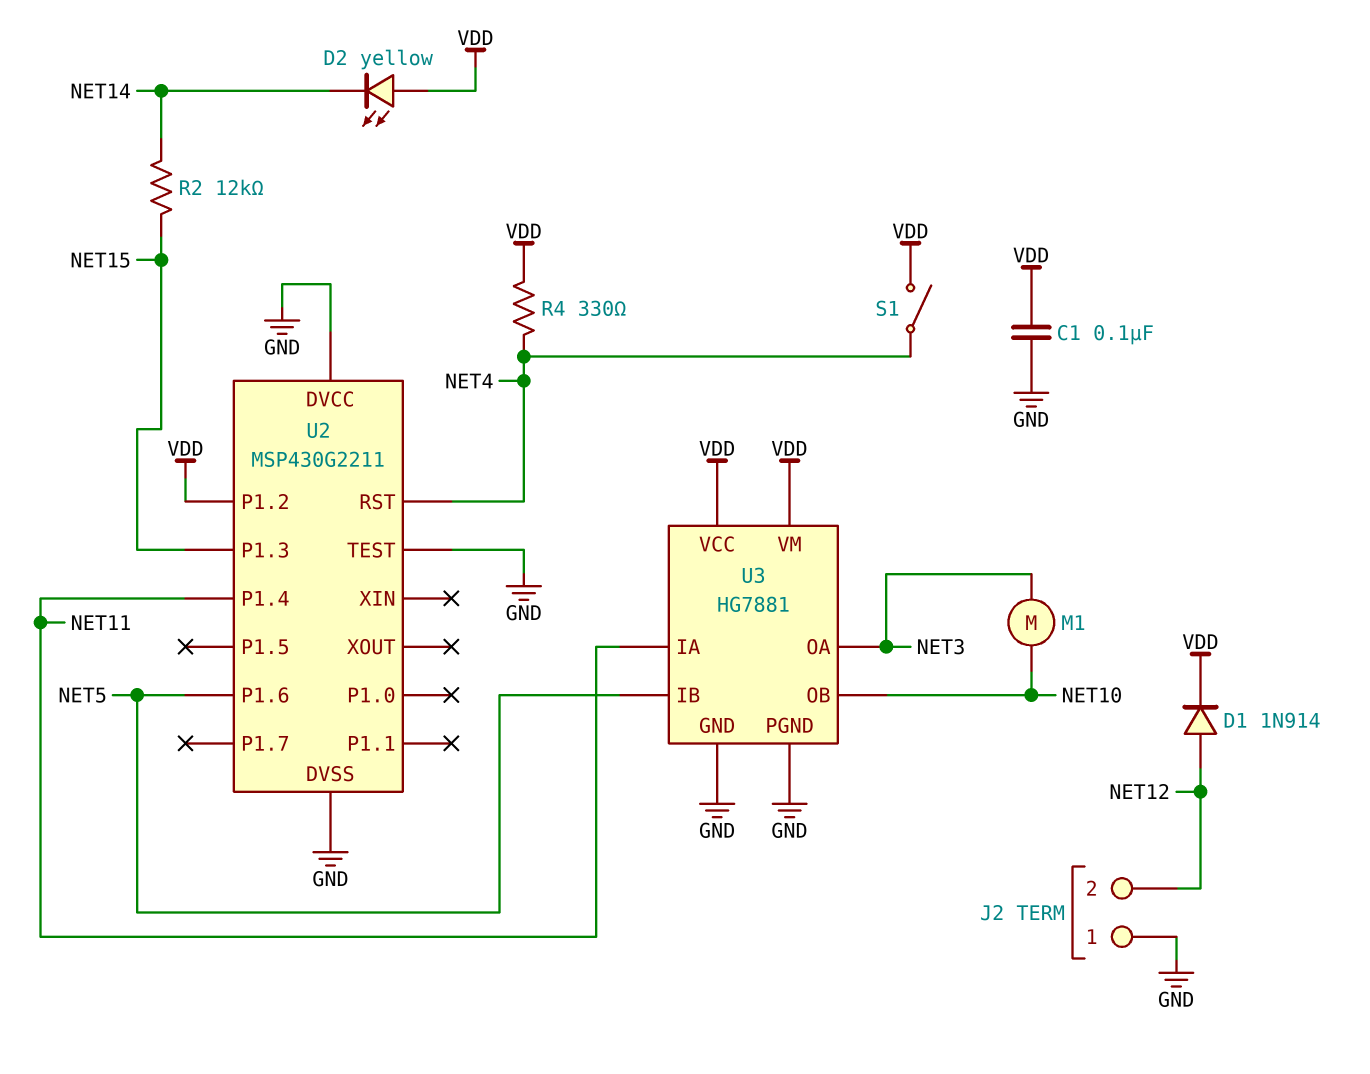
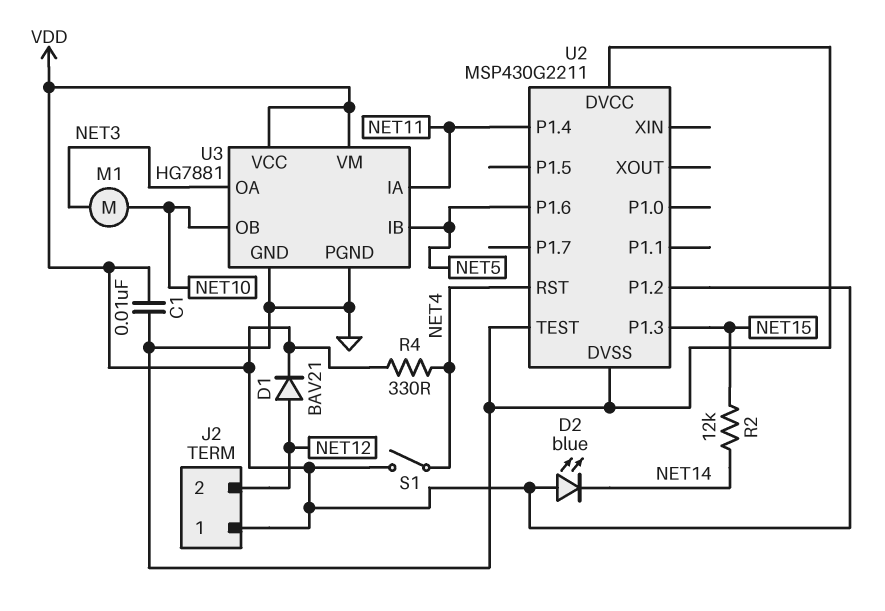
C1: 100nF (GND, VDD) -> 10nF (GND, VDD)
D1: diode 1N914 (A NET12, K VDD) -> diode BAV21 (A NET12, K VDD)
D2: LED yellow (A VDD, K NET14) -> LED blue (A VDD, K NET14)
J2 pin 1: GND -> VDD

